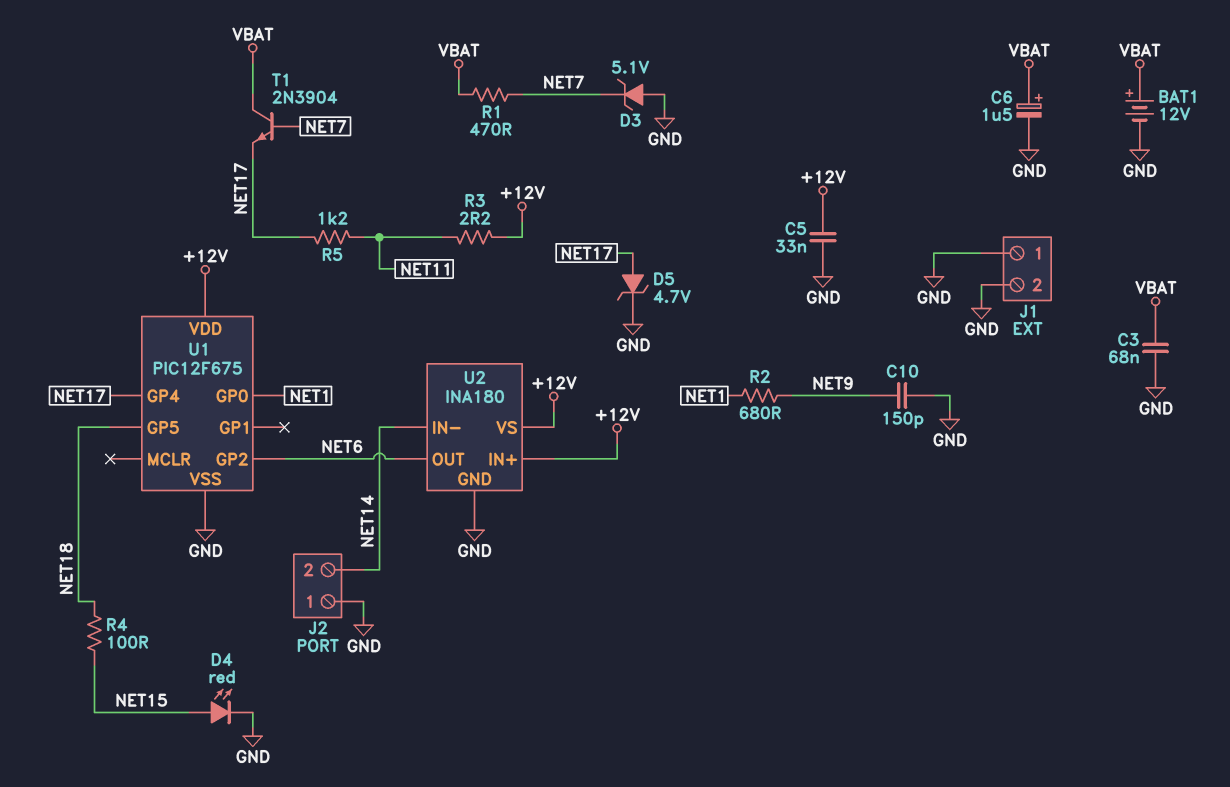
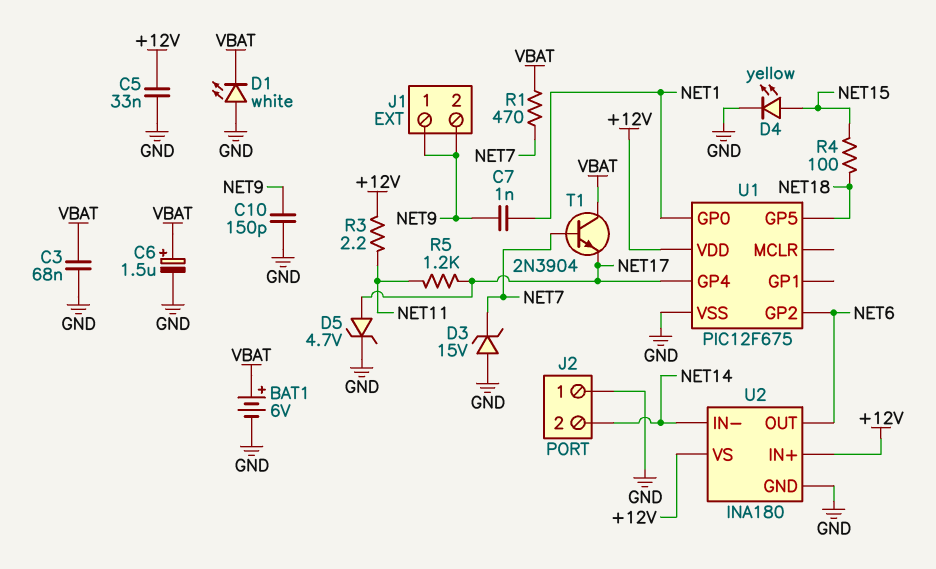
BAT1: 12V (plus VBAT, minus GND) -> 6V (plus VBAT, minus GND)
C7: none -> 1nF (NET1, NET9)
D1: none -> LED white (A GND, K VBAT)
D3: zener 5.1V (A GND, K NET7) -> zener 15V (A GND, K NET7)
D4: LED red (A NET15, K GND) -> LED yellow (A NET15, K GND)
J1 pin 1: GND -> NET9
J1 pin 2: GND -> NET9
R2: 680 (NET1, NET9) -> none

